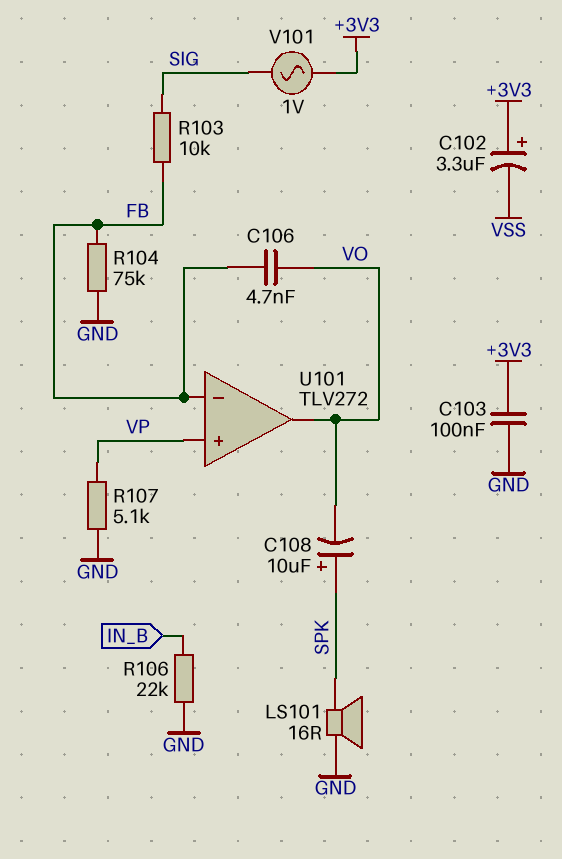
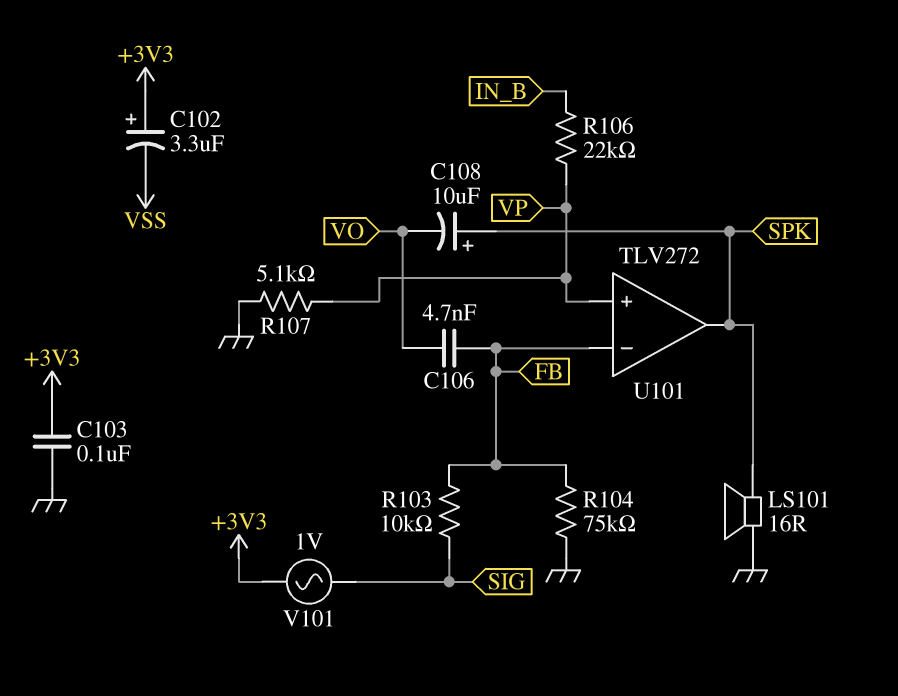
R106: 22k (GND, IN_B) -> 22k (IN_B, VP)
U101 pin out: VO -> SPK

